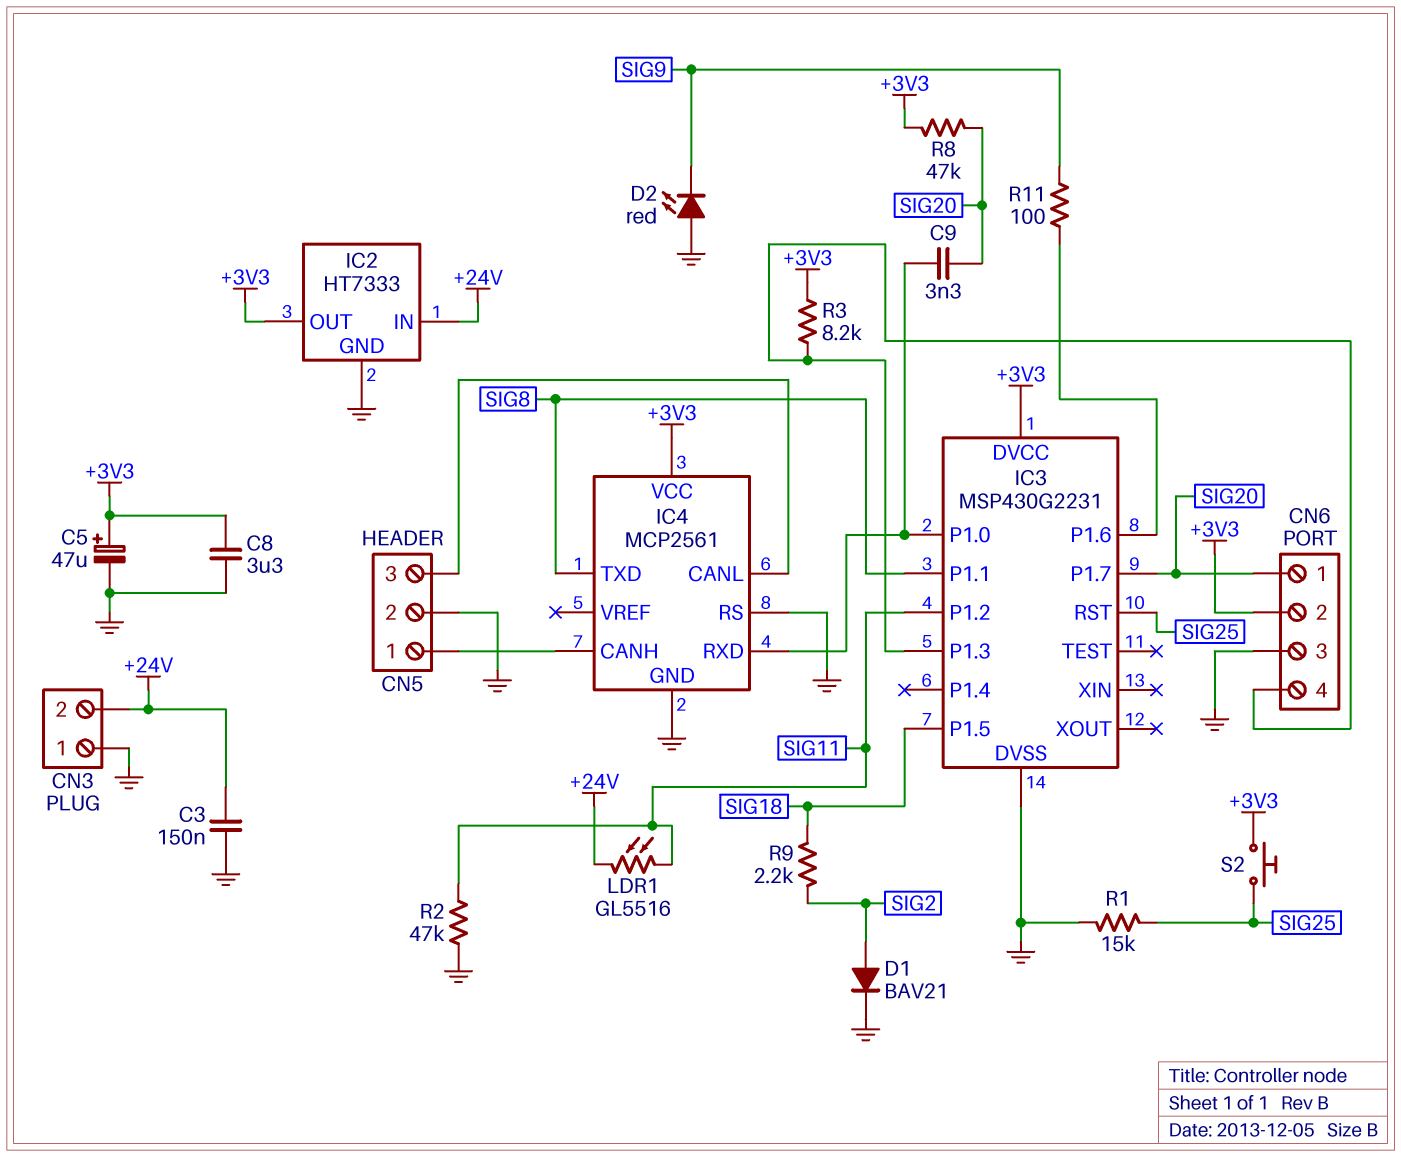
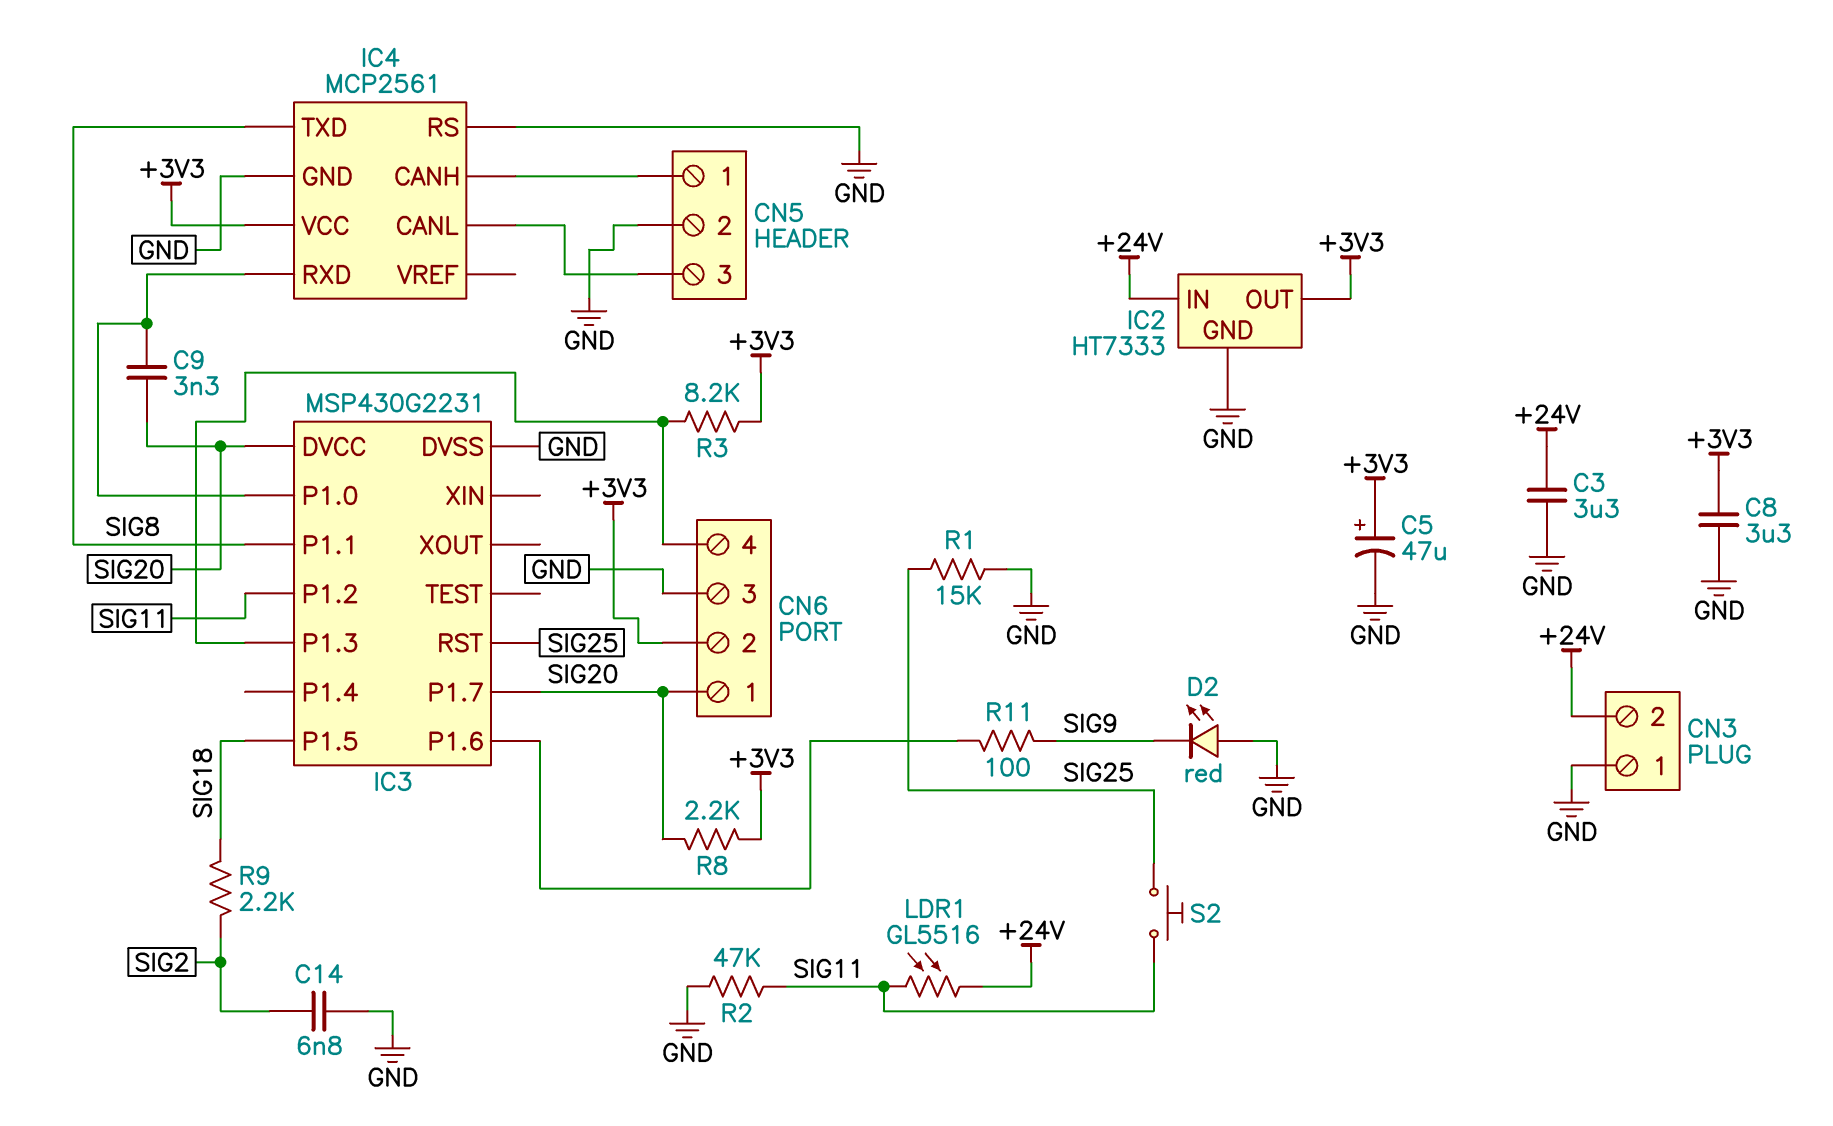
C3: 150nF (+24V, GND) -> 3.3uF (+24V, GND)
C14: none -> 6.8nF (GND, SIG2)
D1: diode BAV21 (A SIG2, K GND) -> none
IC3 pin DVCC: +3V3 -> SIG20
R8: 47k (+3V3, SIG20) -> 2.2k (+3V3, SIG20)
S2: button (+3V3, SIG25) -> button (SIG11, SIG25)

